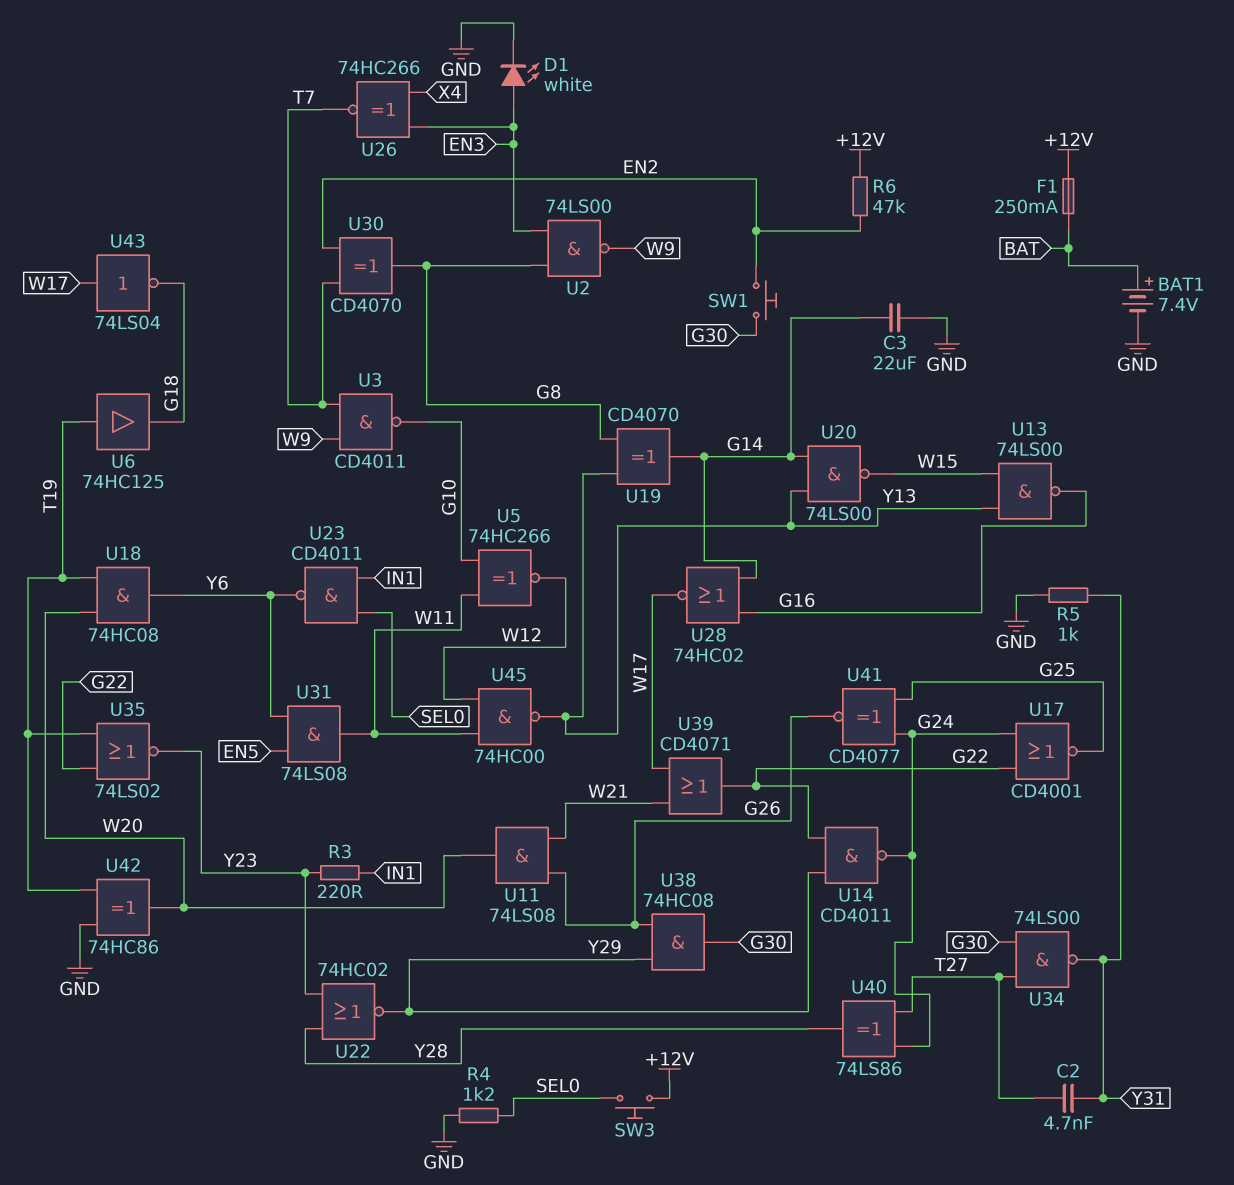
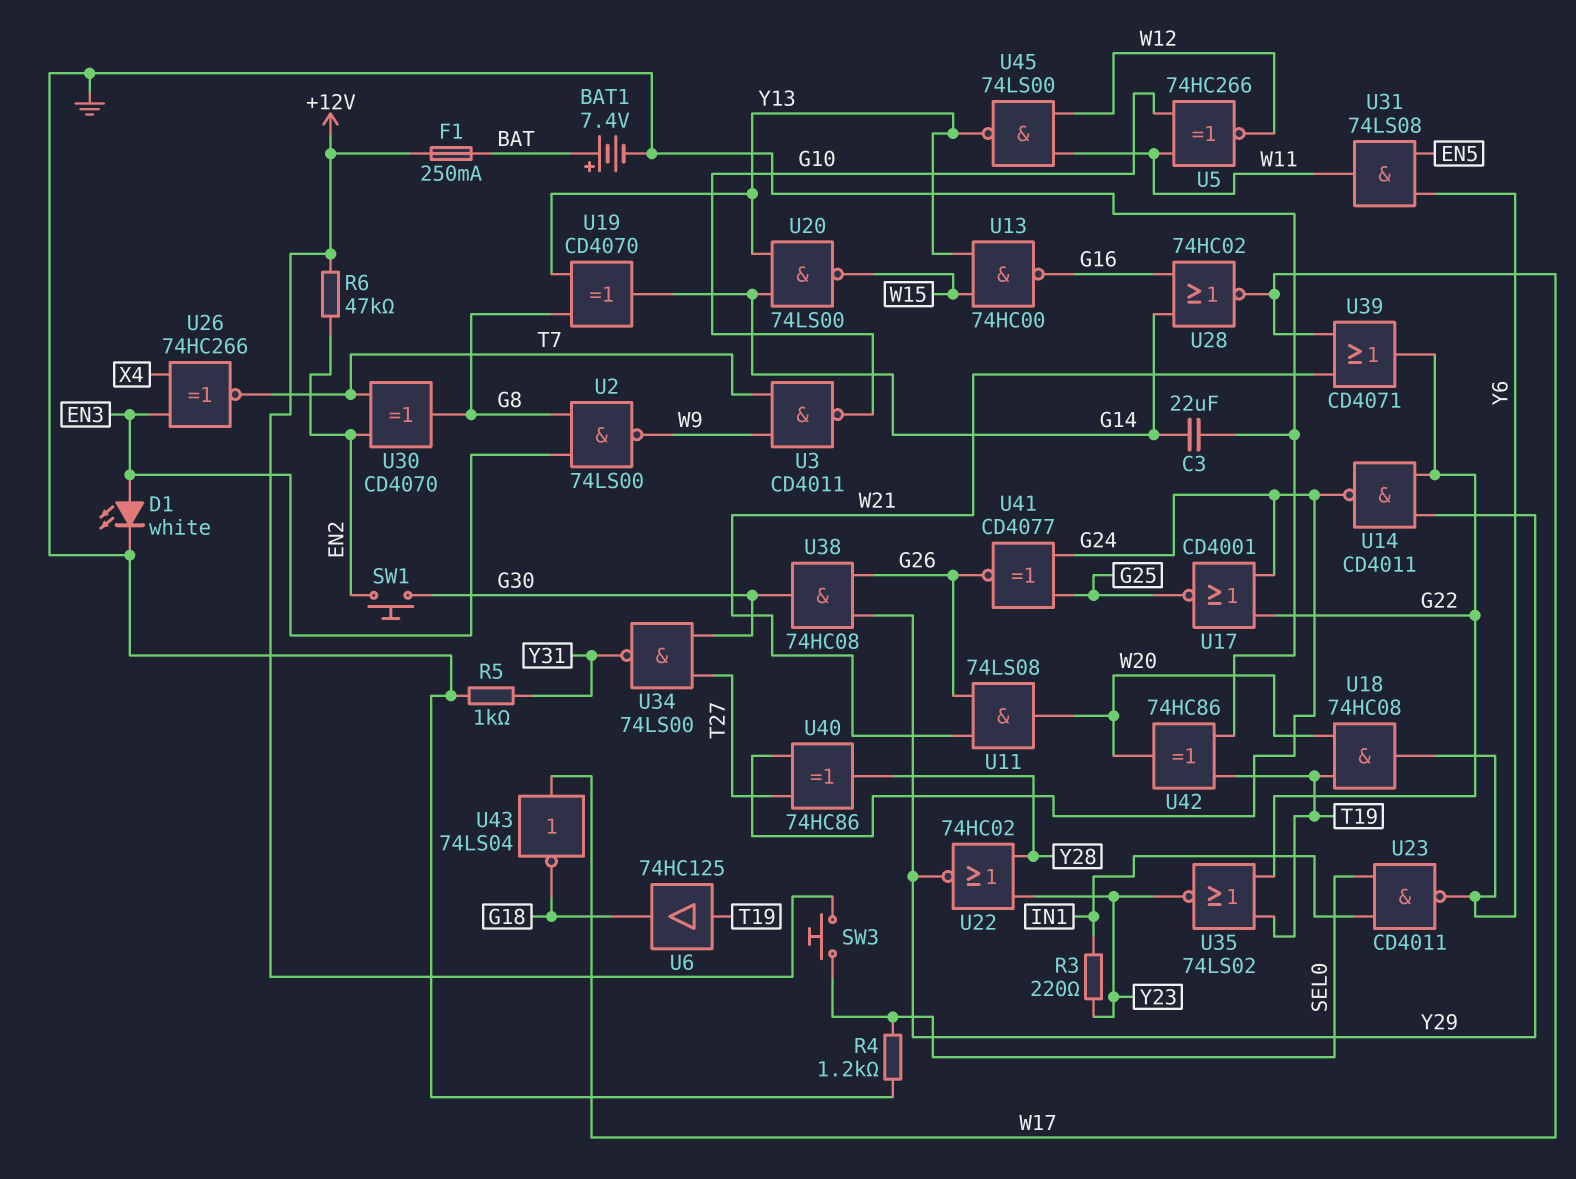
C2: 4.7nF (T27, Y31) -> none
U13: NAND 74LS00 (in W15, in Y13, out G16) -> NAND 74HC00 (in W15, in Y13, out G16)
U40: XOR 74LS86 (in G24, in T27, out Y28) -> XOR 74HC86 (in G24, in T27, out Y28)
U45: NAND 74HC00 (in W11, in W12, out Y13) -> NAND 74LS00 (in W11, in W12, out Y13)

